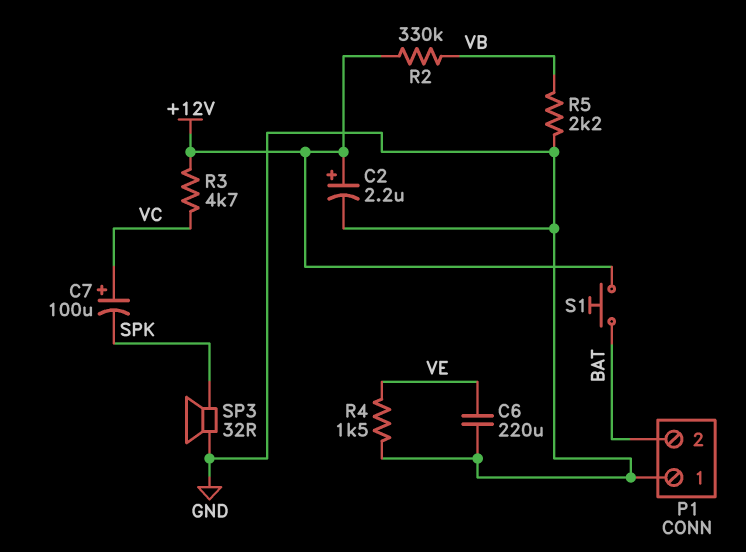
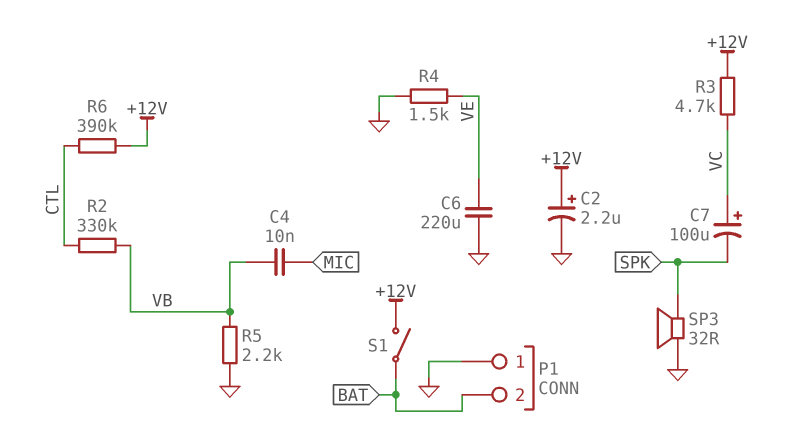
C4: none -> 10nF (MIC, VB)
R2: 330k (+12V, VB) -> 330k (CTL, VB)
R6: none -> 390k (+12V, CTL)
S1: button (+12V, BAT) -> switch (+12V, BAT)

